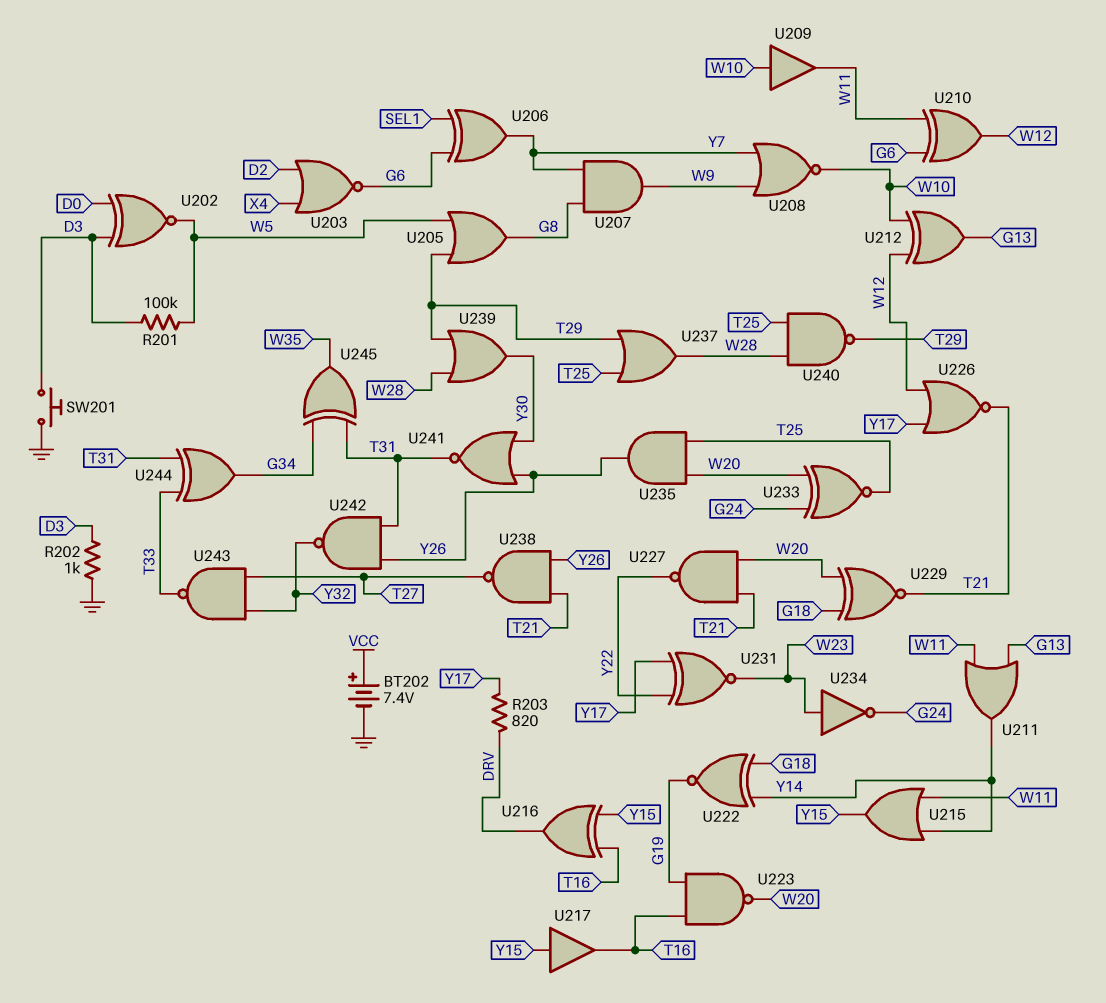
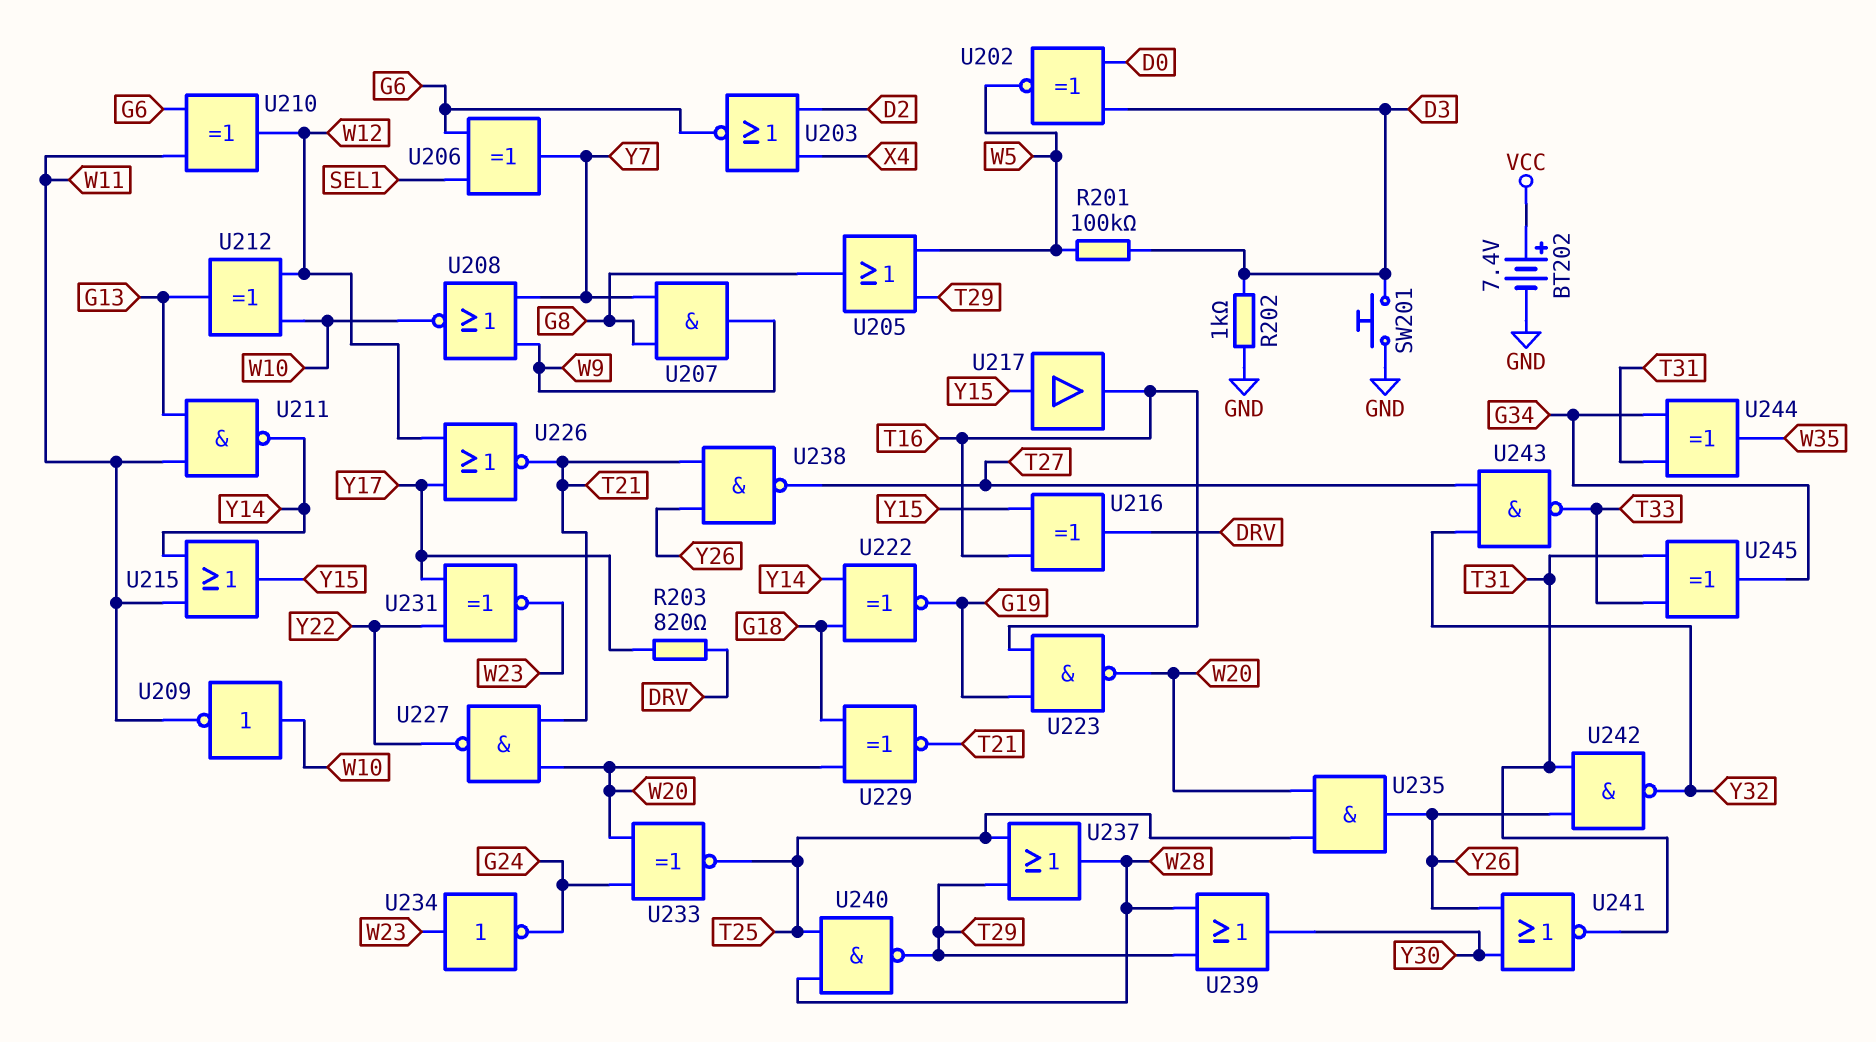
U209: buffer (in W10, out W11) -> NOT (in W10, out W11)
U211: OR (in G13, in W11, out Y14) -> NAND (in G13, in W11, out Y14)
U244: XOR (in T31, in T33, out G34) -> XOR (in G34, in T31, out W35)
U245: XOR (in G34, in T31, out W35) -> XOR (in T31, in T33, out G34)

